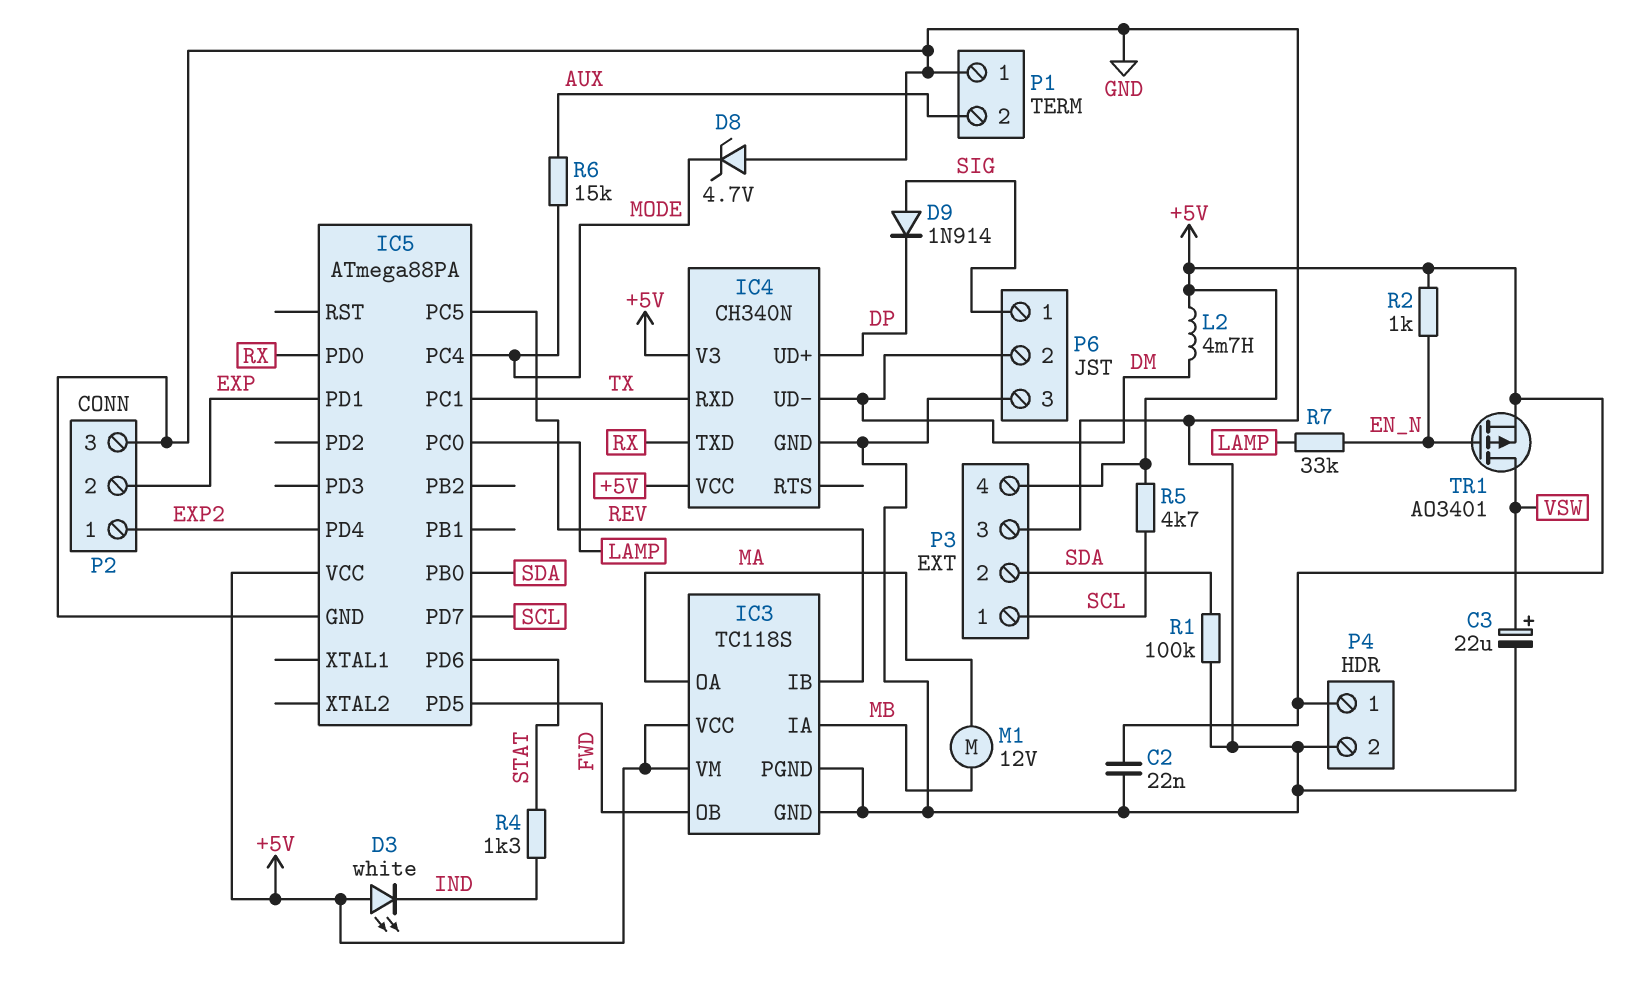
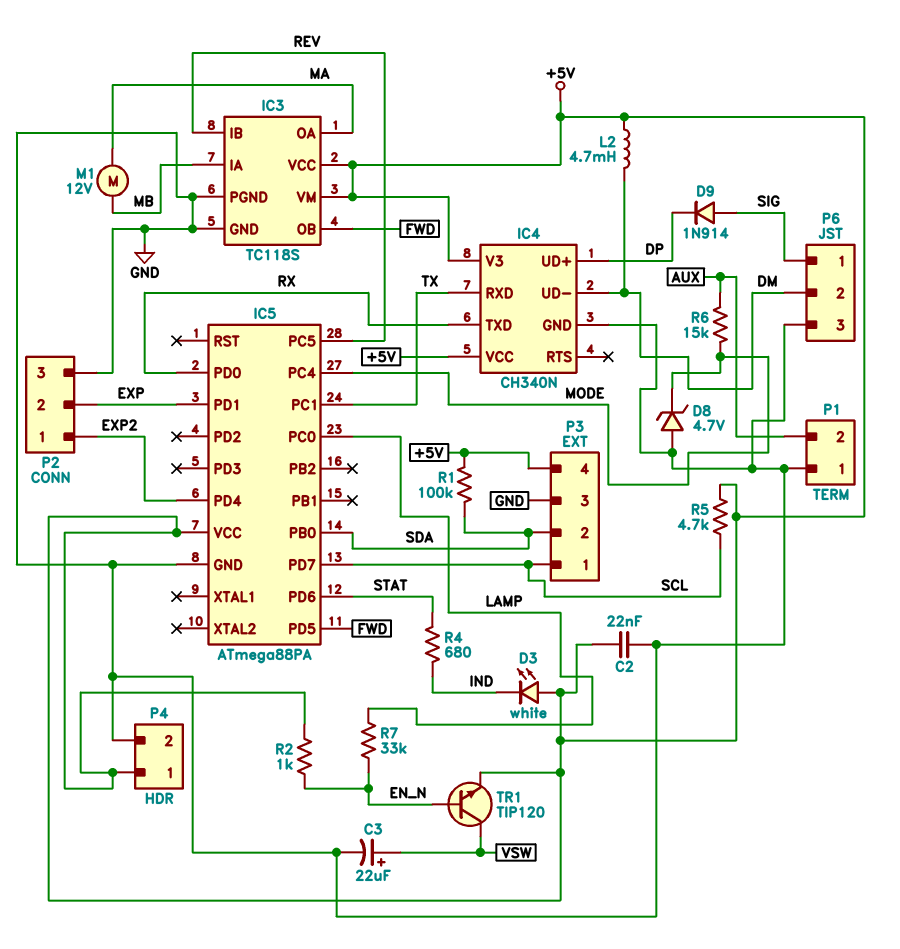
R1: 100k (GND, SDA) -> 100k (+5V, SDA)
R4: 1.3k (IND, STAT) -> 680 (IND, STAT)
TR1: PMOS AO3401 (G EN_N, D VSW, S +5V) -> NPN TIP120 (B EN_N, C VSW, E +5V)

